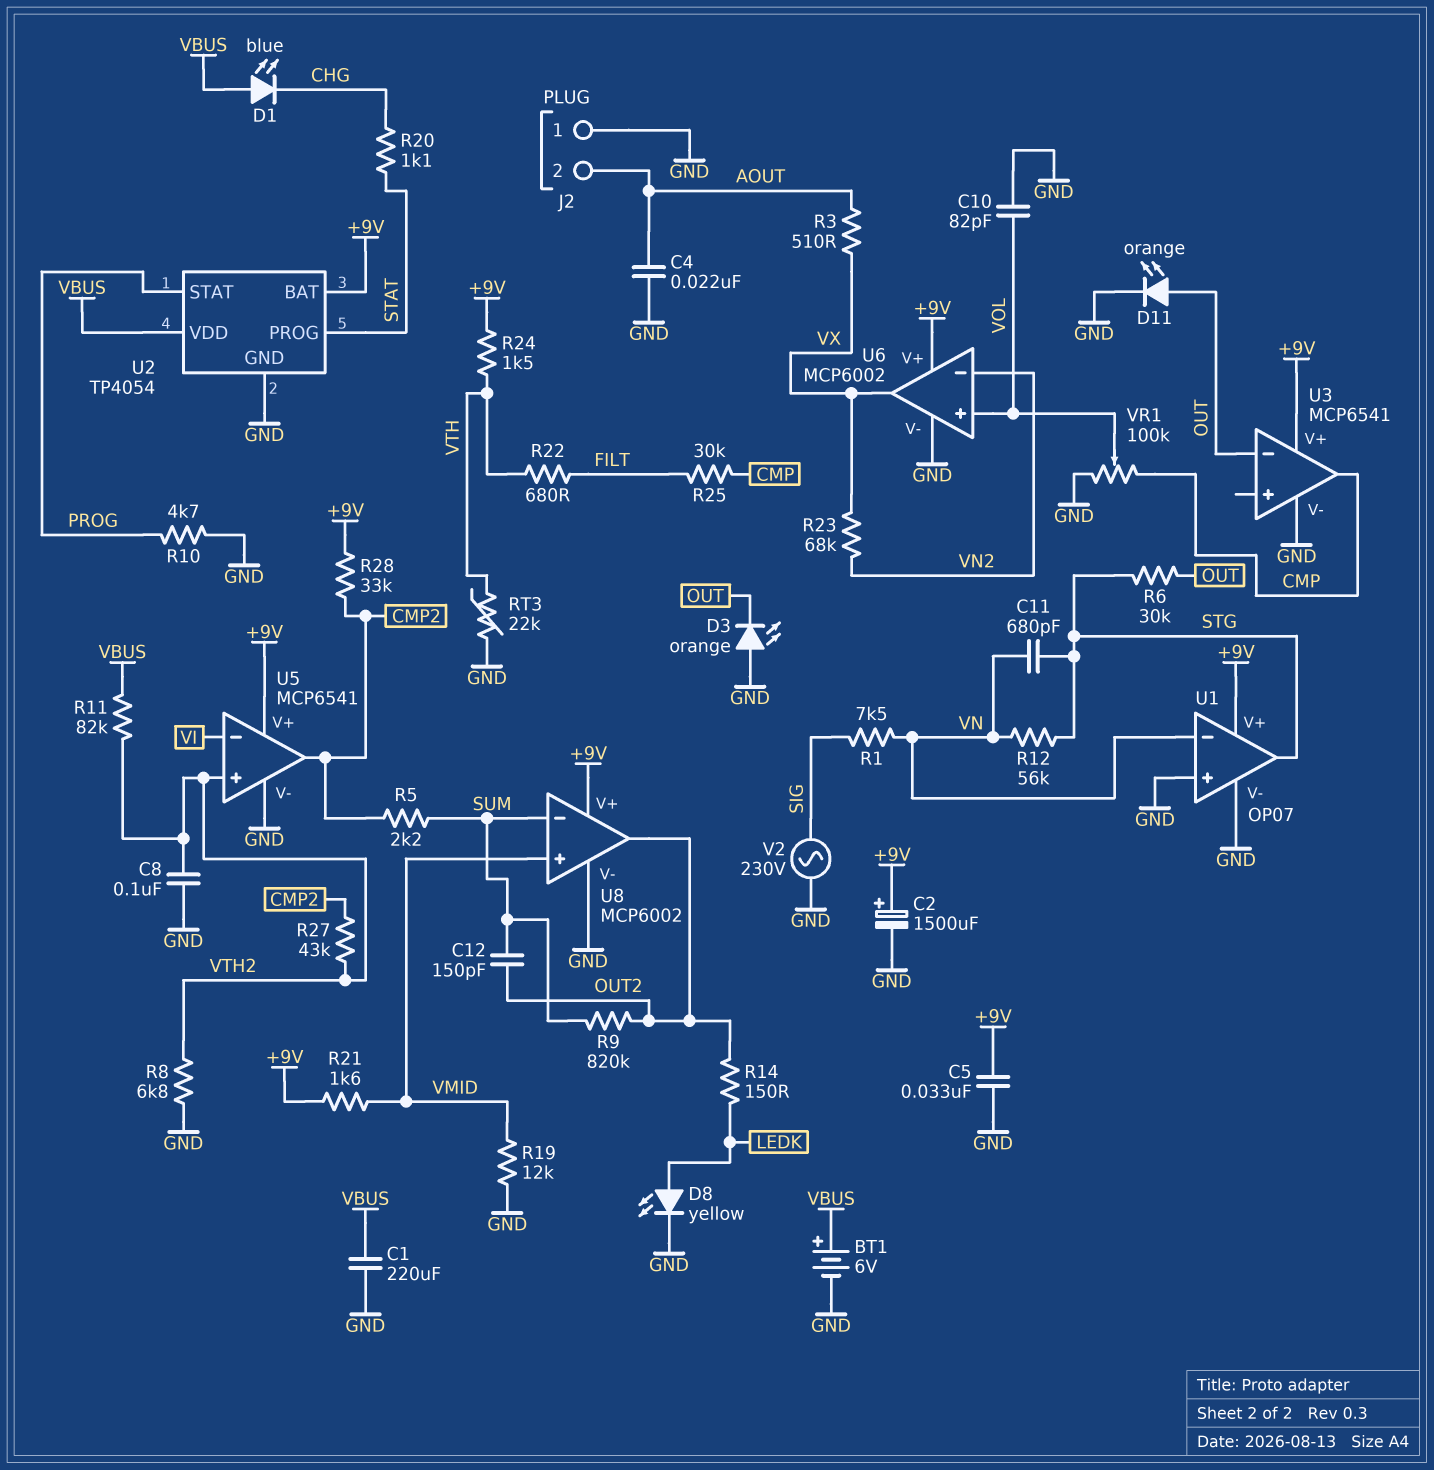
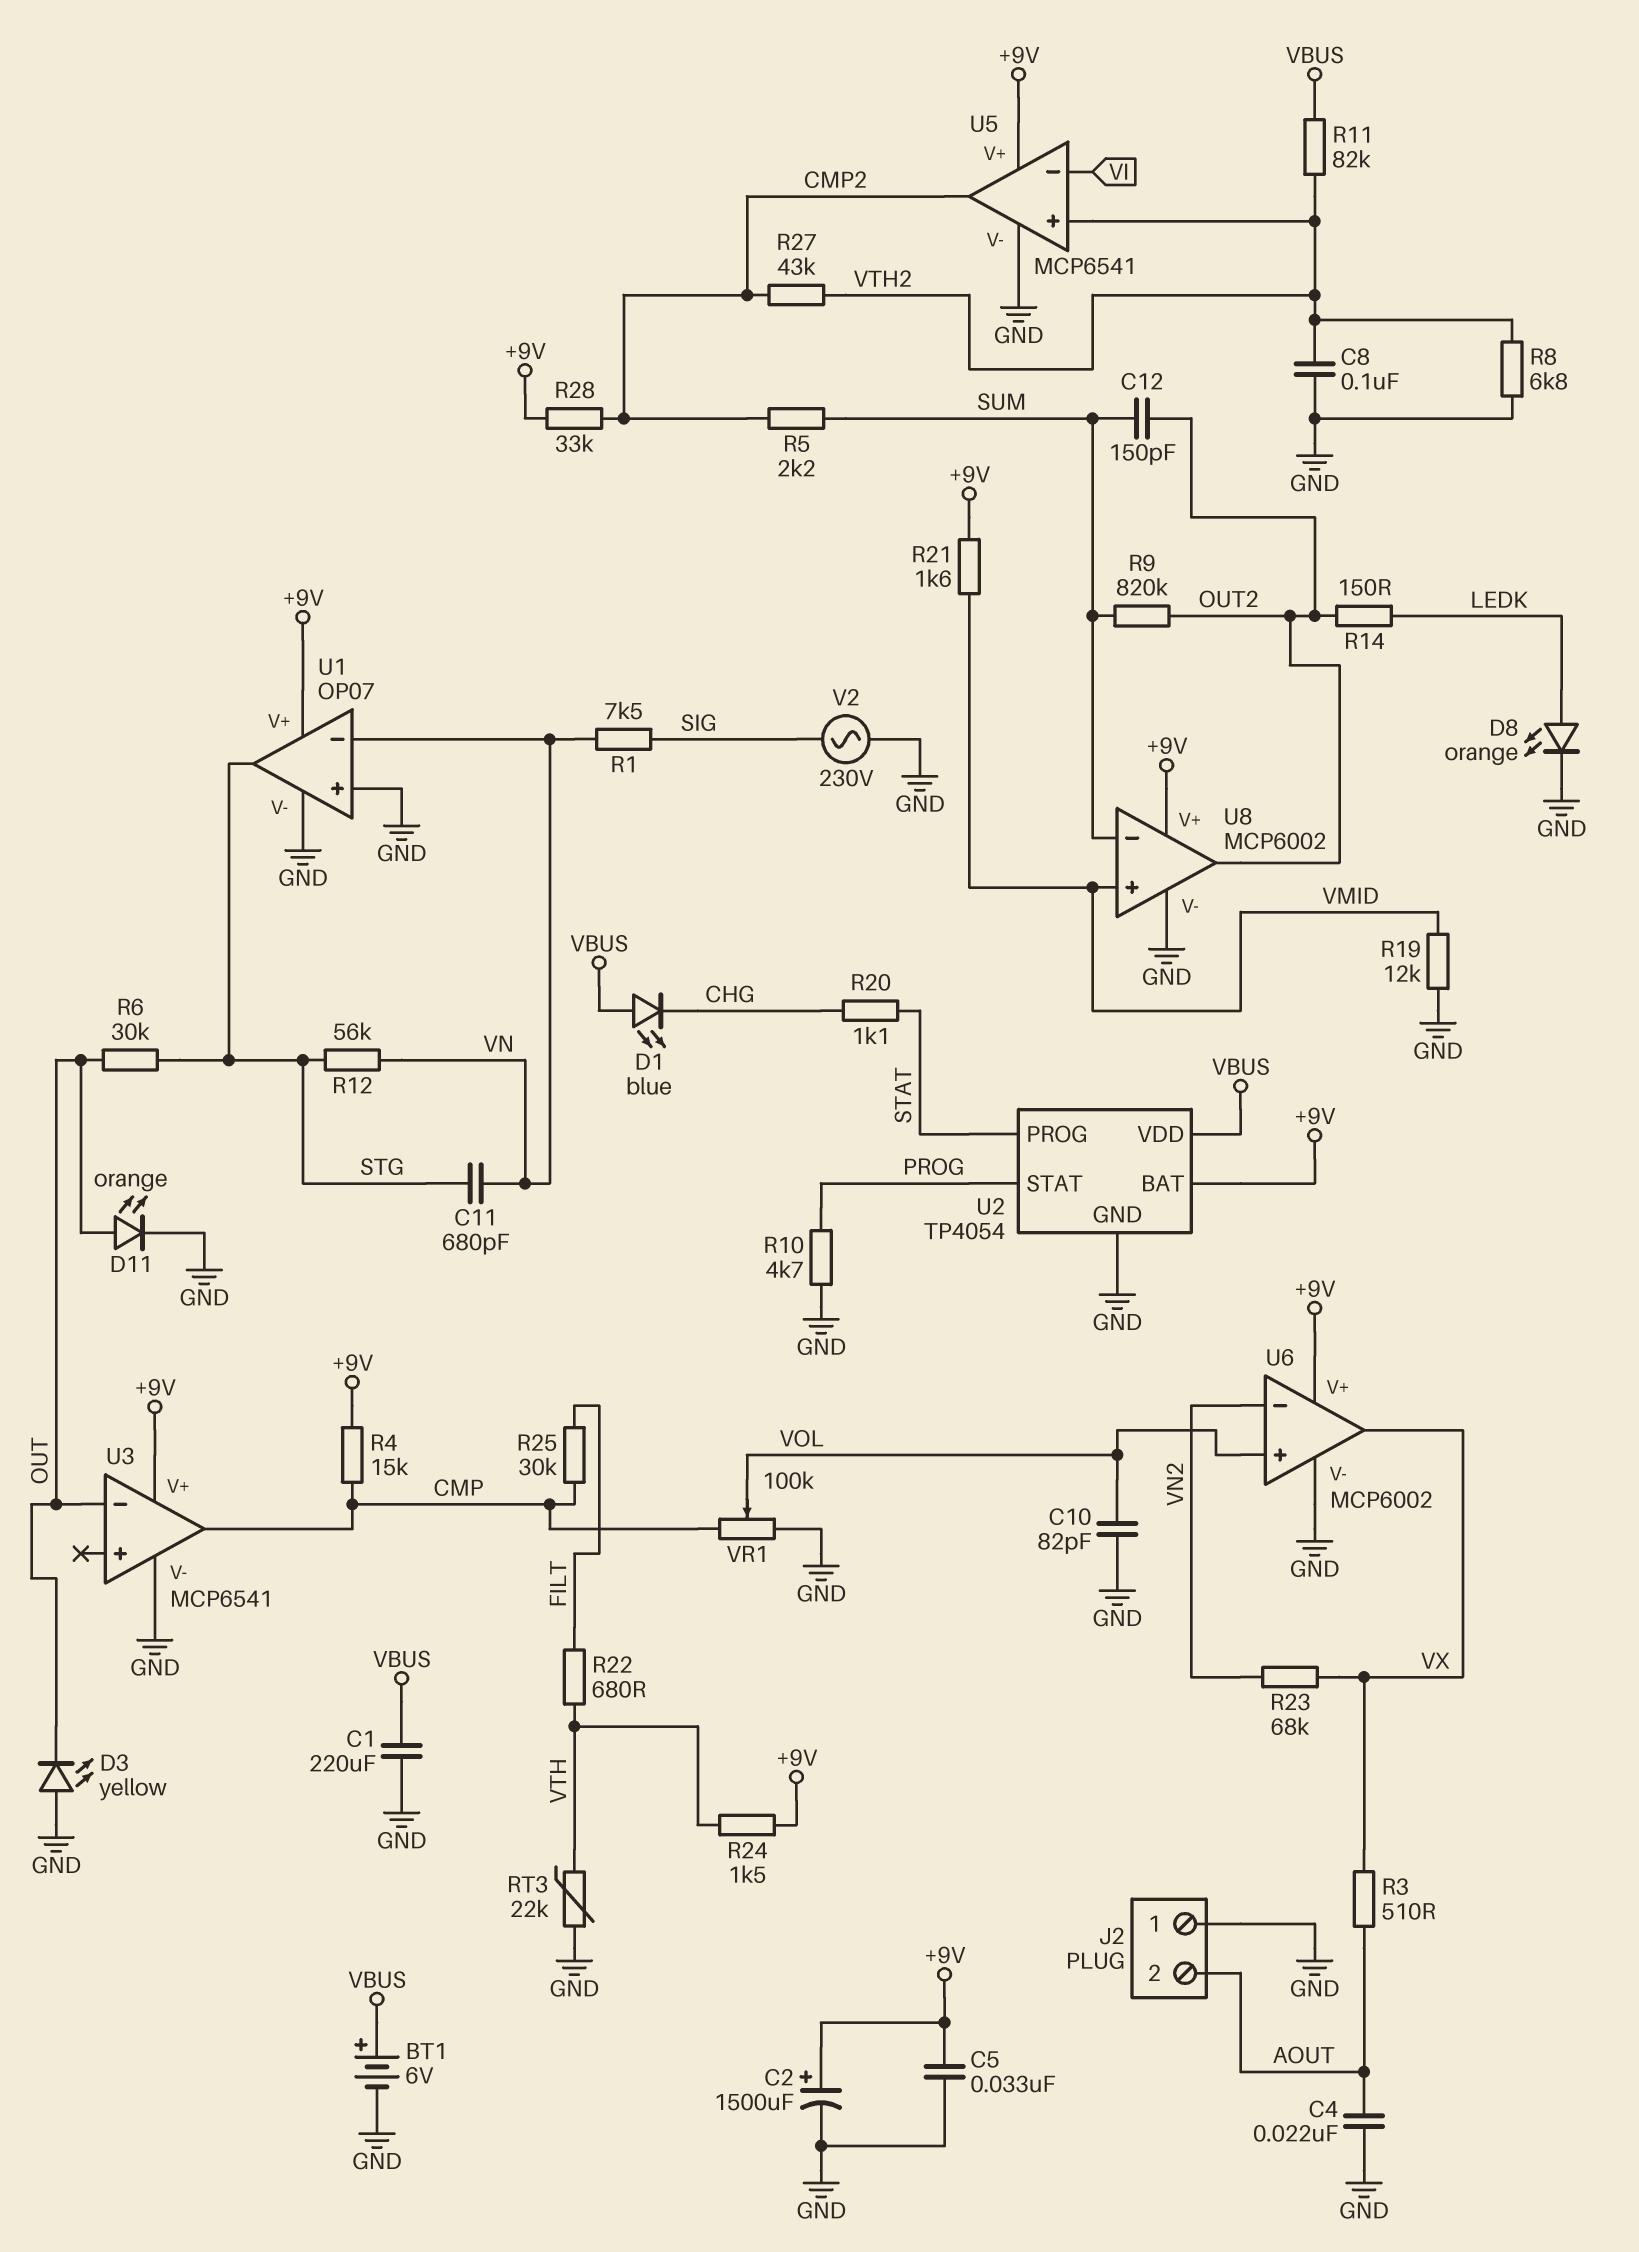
D3: LED orange (A GND, K OUT) -> LED yellow (A GND, K OUT)
D8: LED yellow (A LEDK, K GND) -> LED orange (A LEDK, K GND)
R4: none -> 15k (+9V, CMP)

